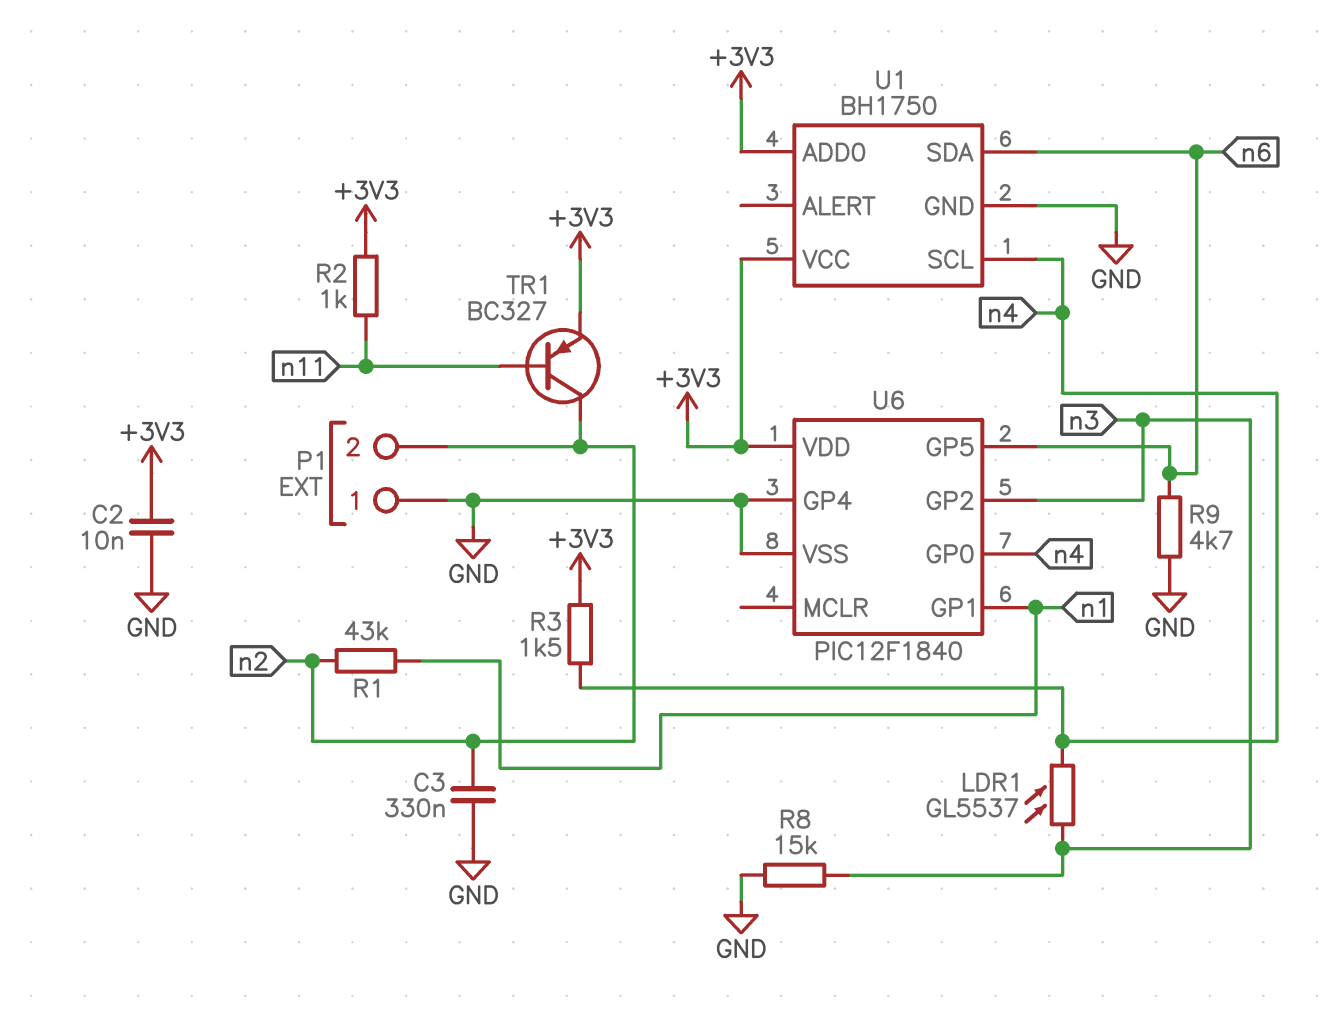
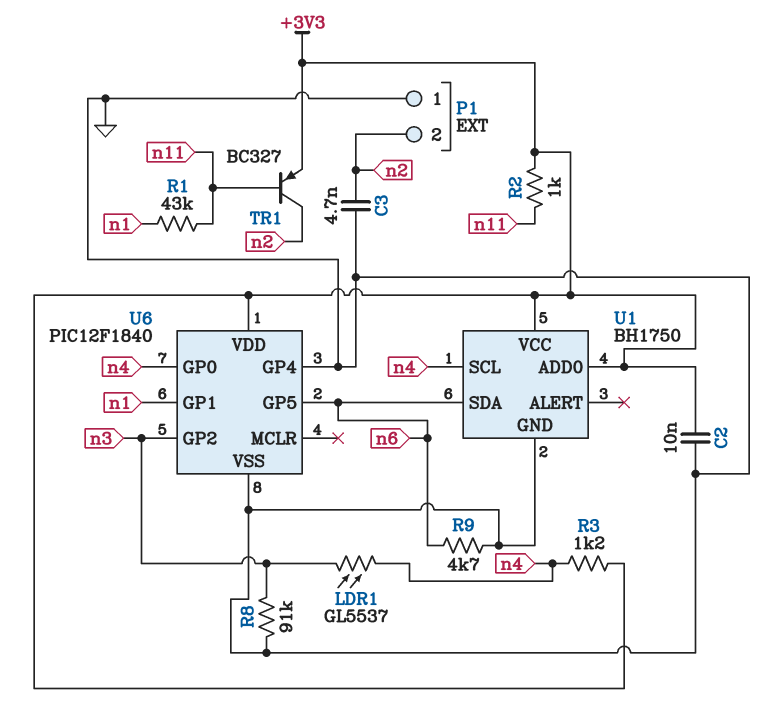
C3: 330nF (GND, n2) -> 4.7nF (GND, n2)
R1: 43k (n1, n2) -> 43k (n1, n11)
R3: 1.5k (+3V3, n4) -> 1.2k (+3V3, n4)
R8: 15k (GND, n3) -> 91k (GND, n3)

